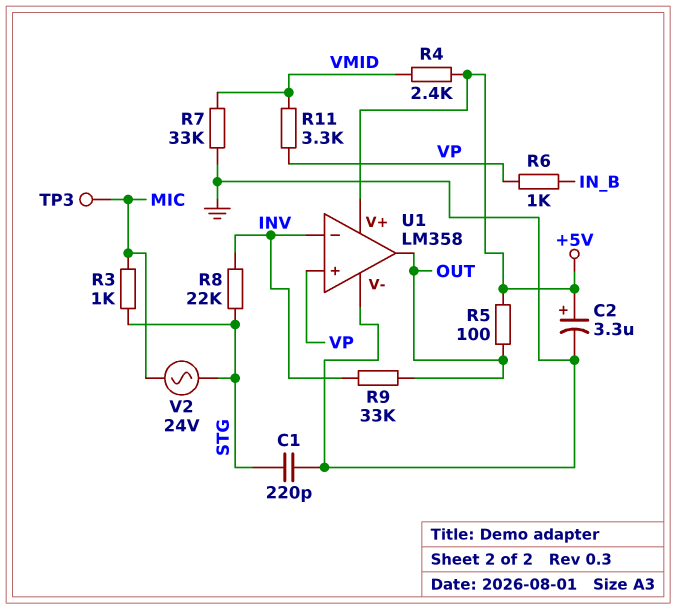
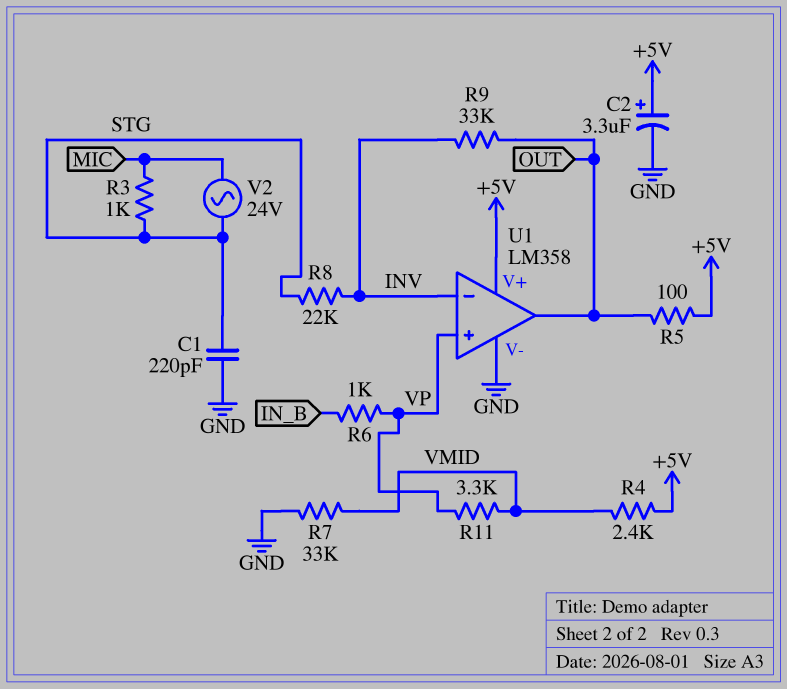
TP3: test point (MIC) -> none

